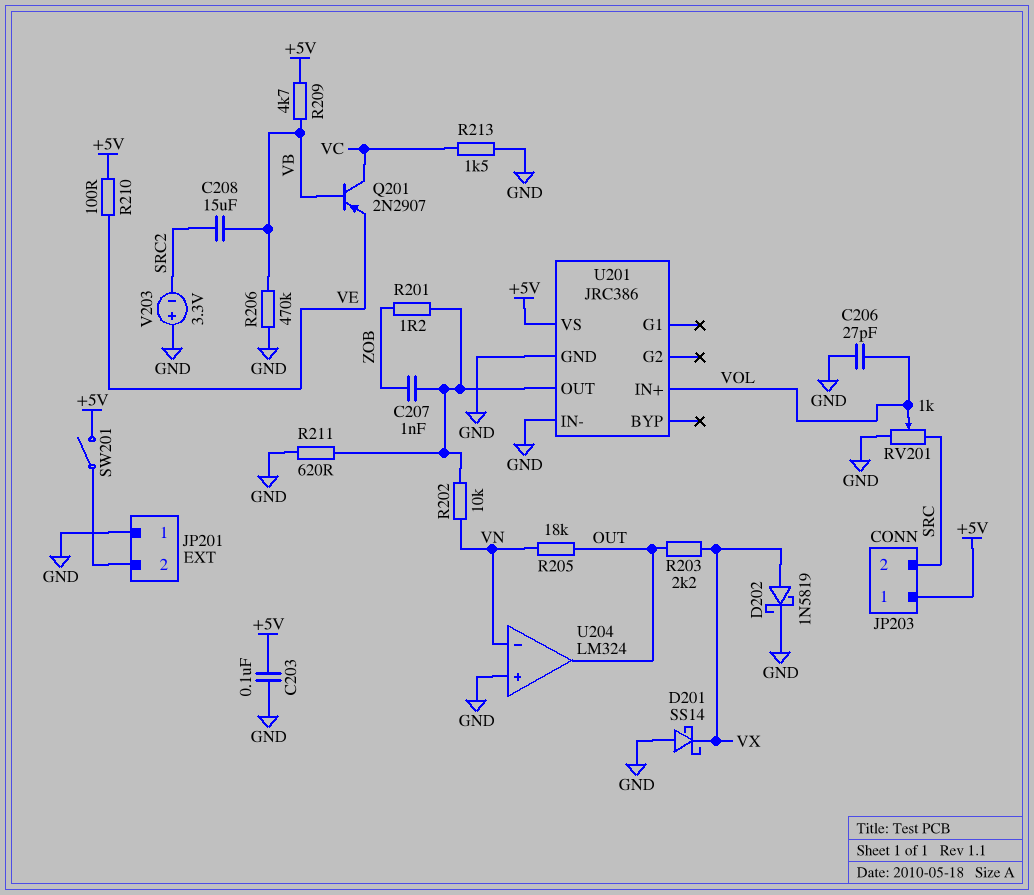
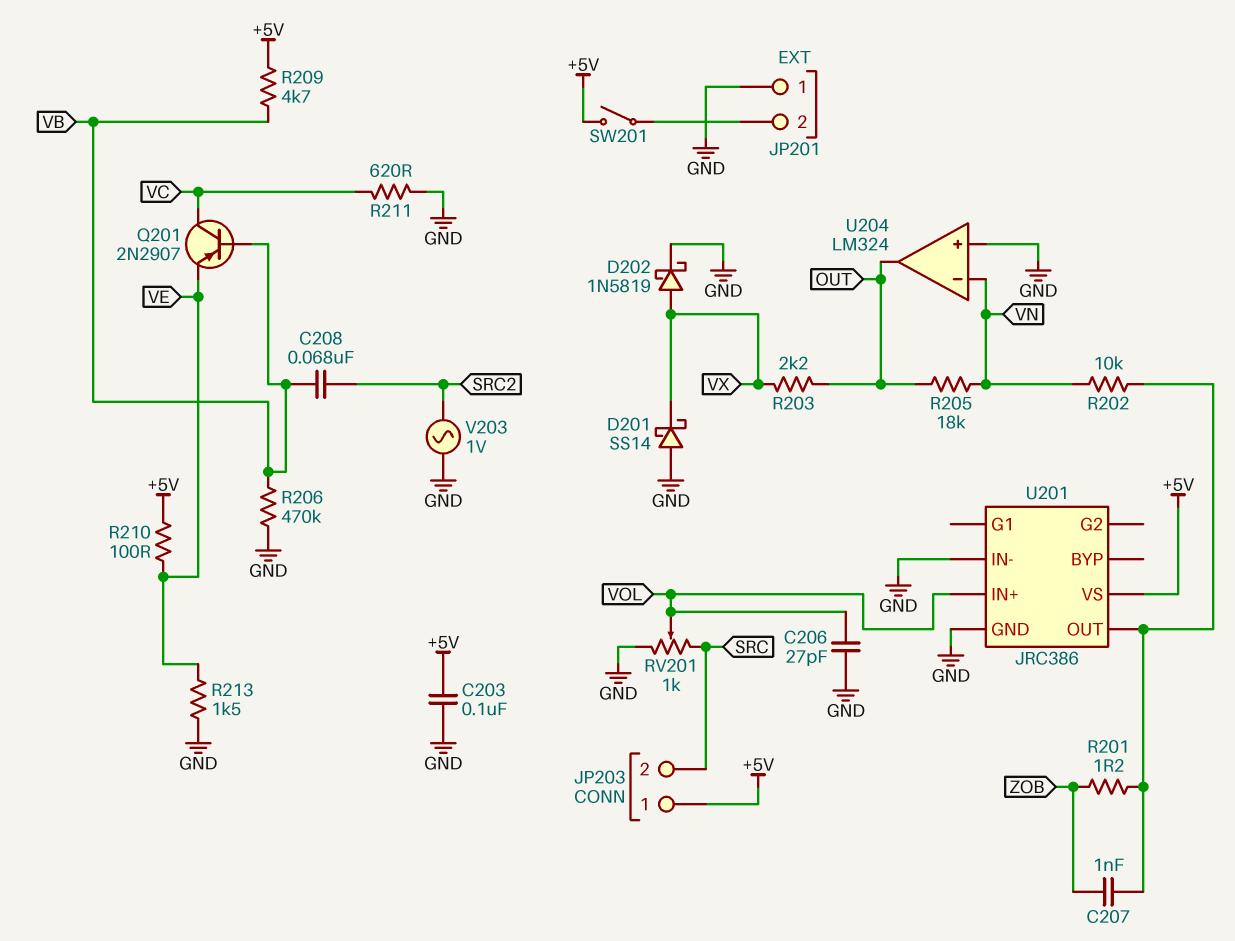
C208: 15uF (SRC2, VB) -> 68nF (SRC2, VB)
R211: 620 (GND, U201/OUT) -> 620 (GND, VC)
R213: 1.5k (GND, VC) -> 1.5k (GND, VE)
V203: 3.3V (plus GND, minus SRC2) -> AC 1V (GND, SRC2)

